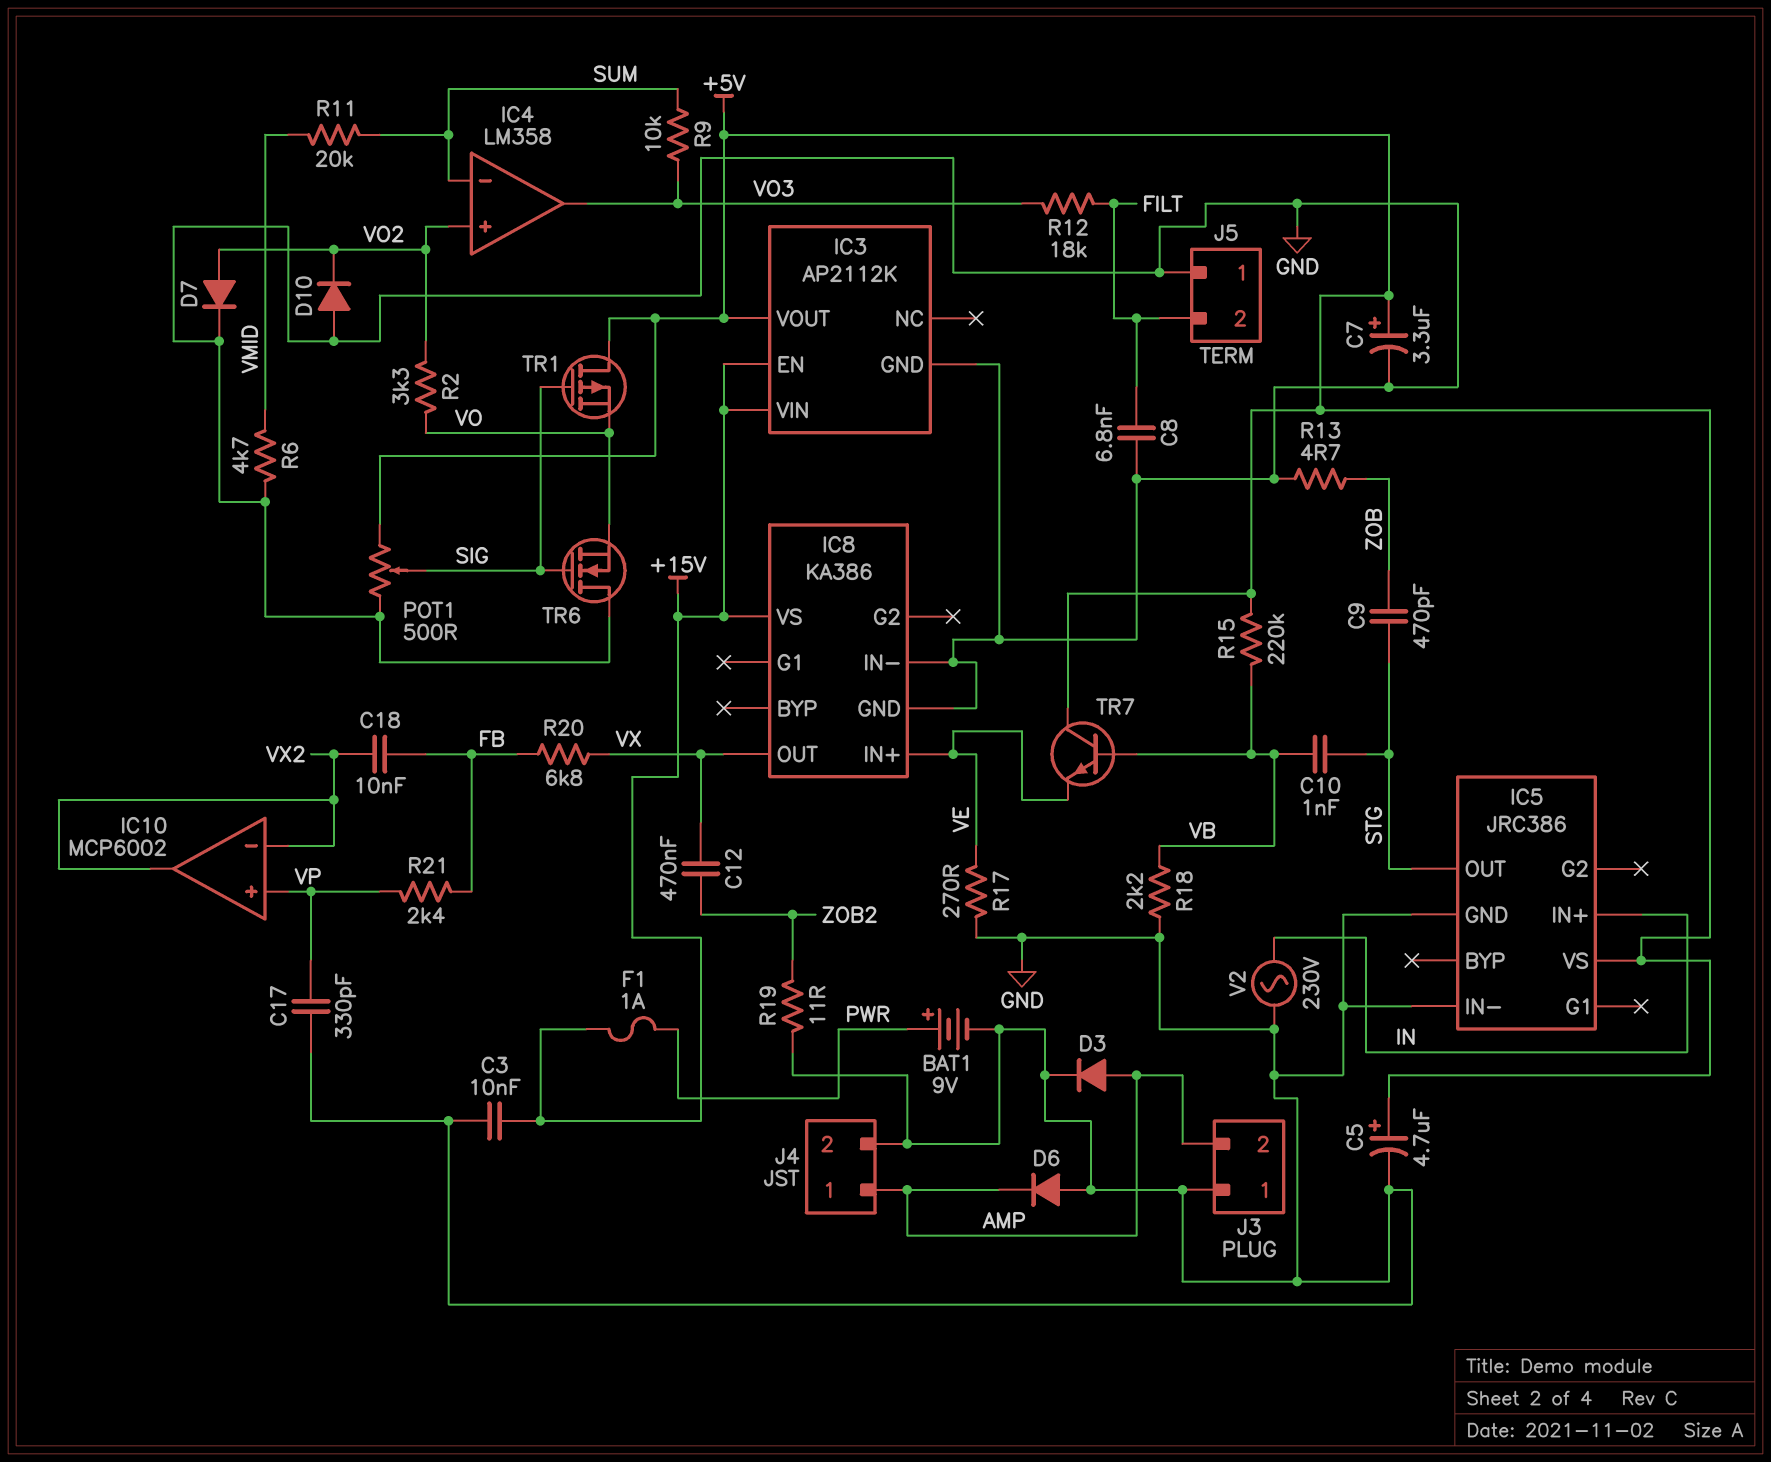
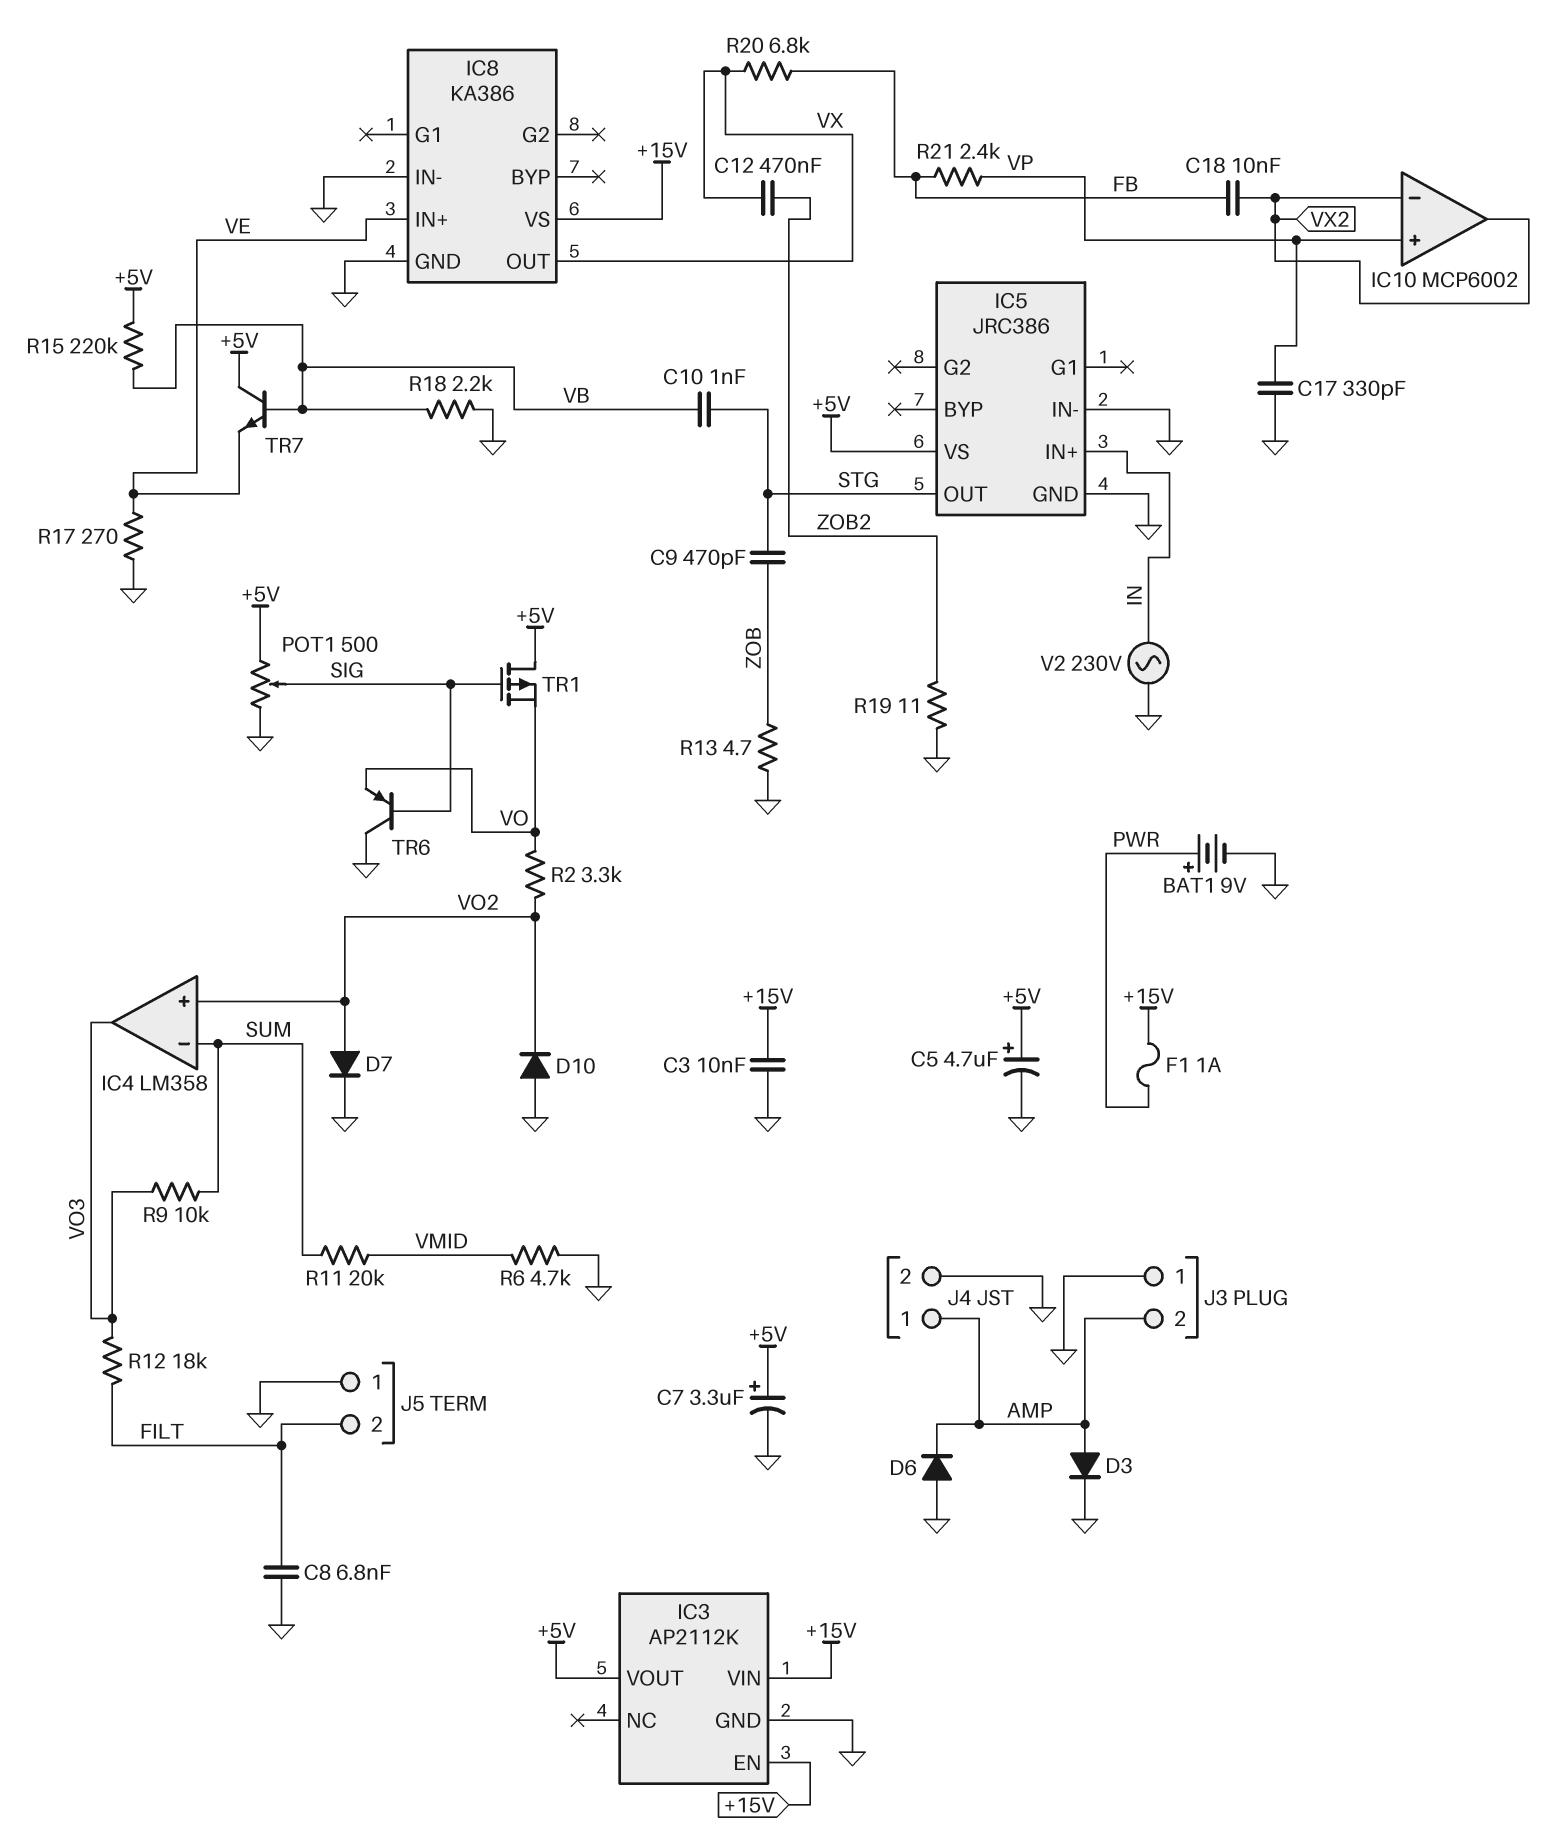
TR6: NMOS (G SIG, D GND, S VO) -> PNP (B SIG, C GND, E VO)

